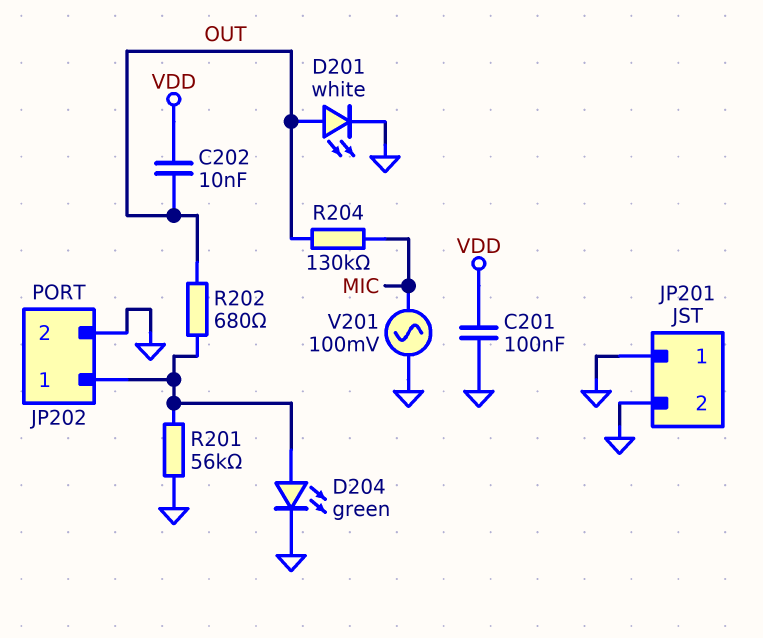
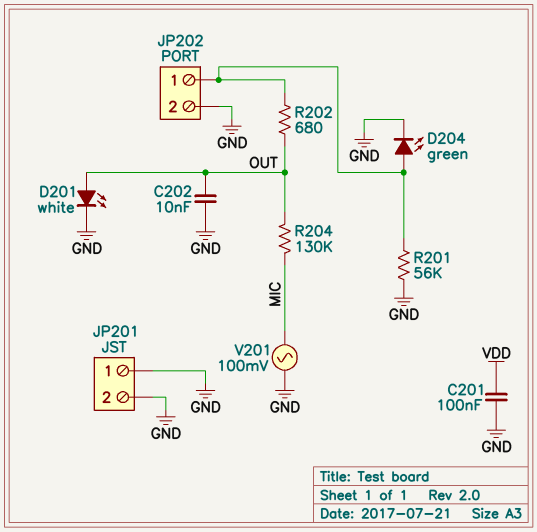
C202: 10nF (OUT, VDD) -> 10nF (GND, OUT)

